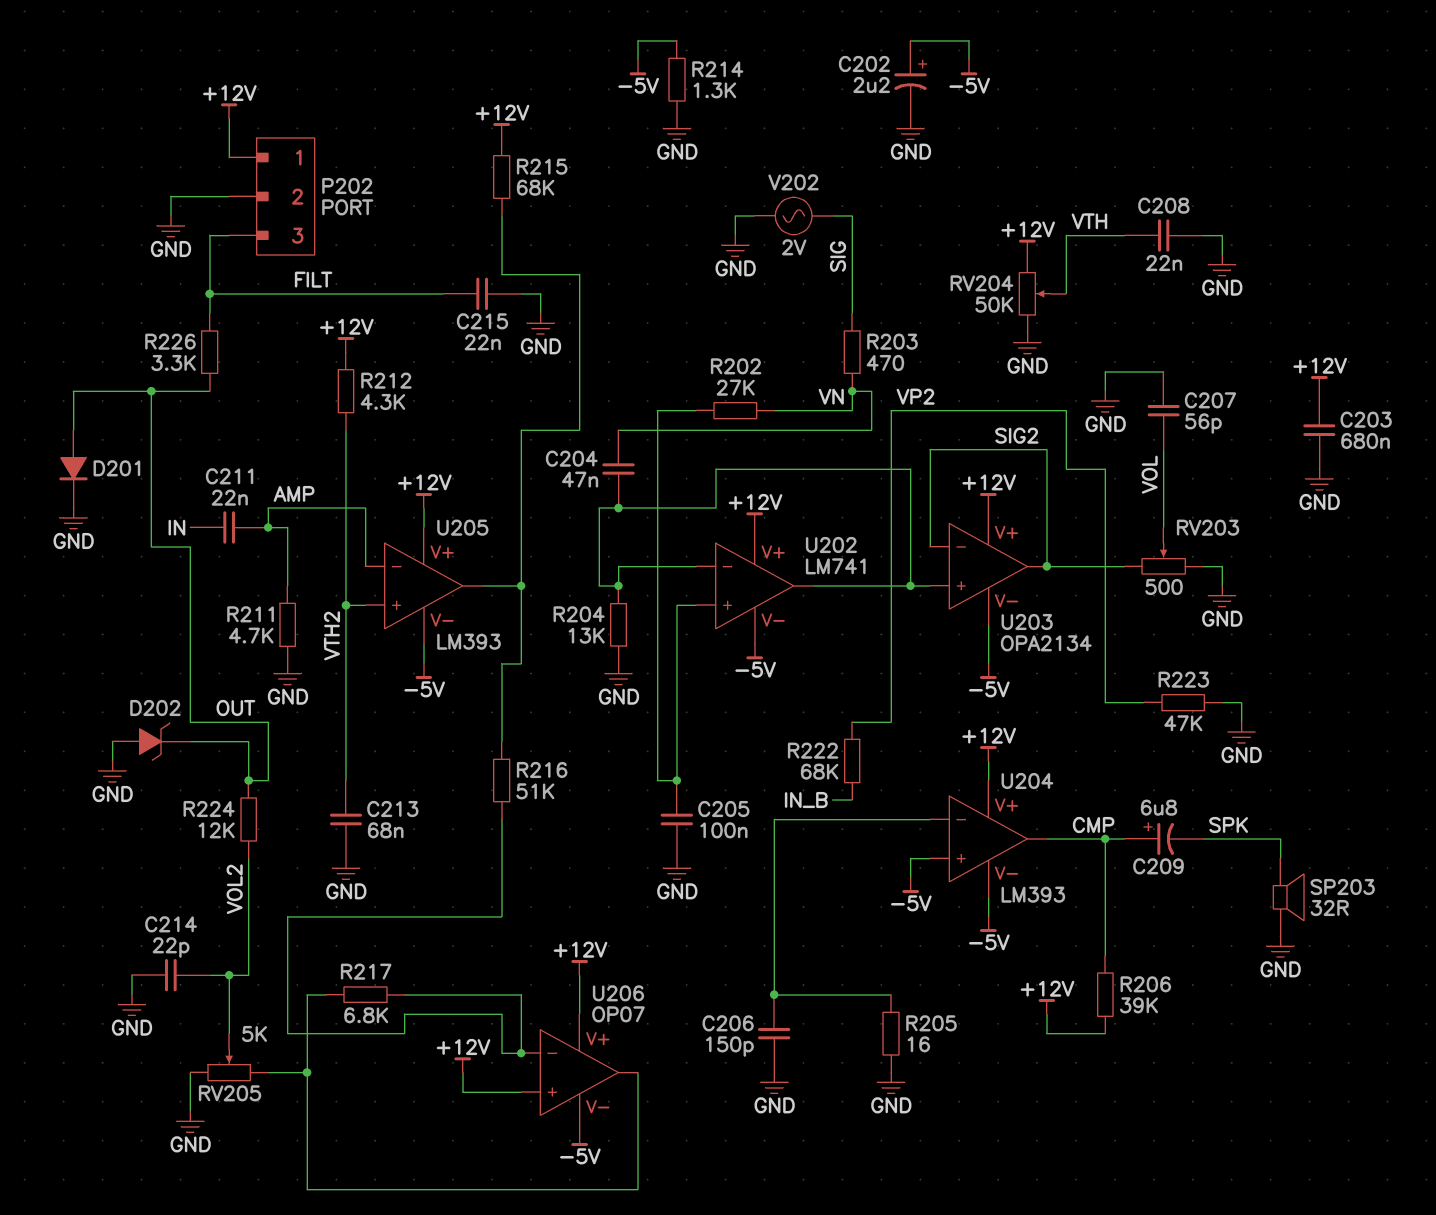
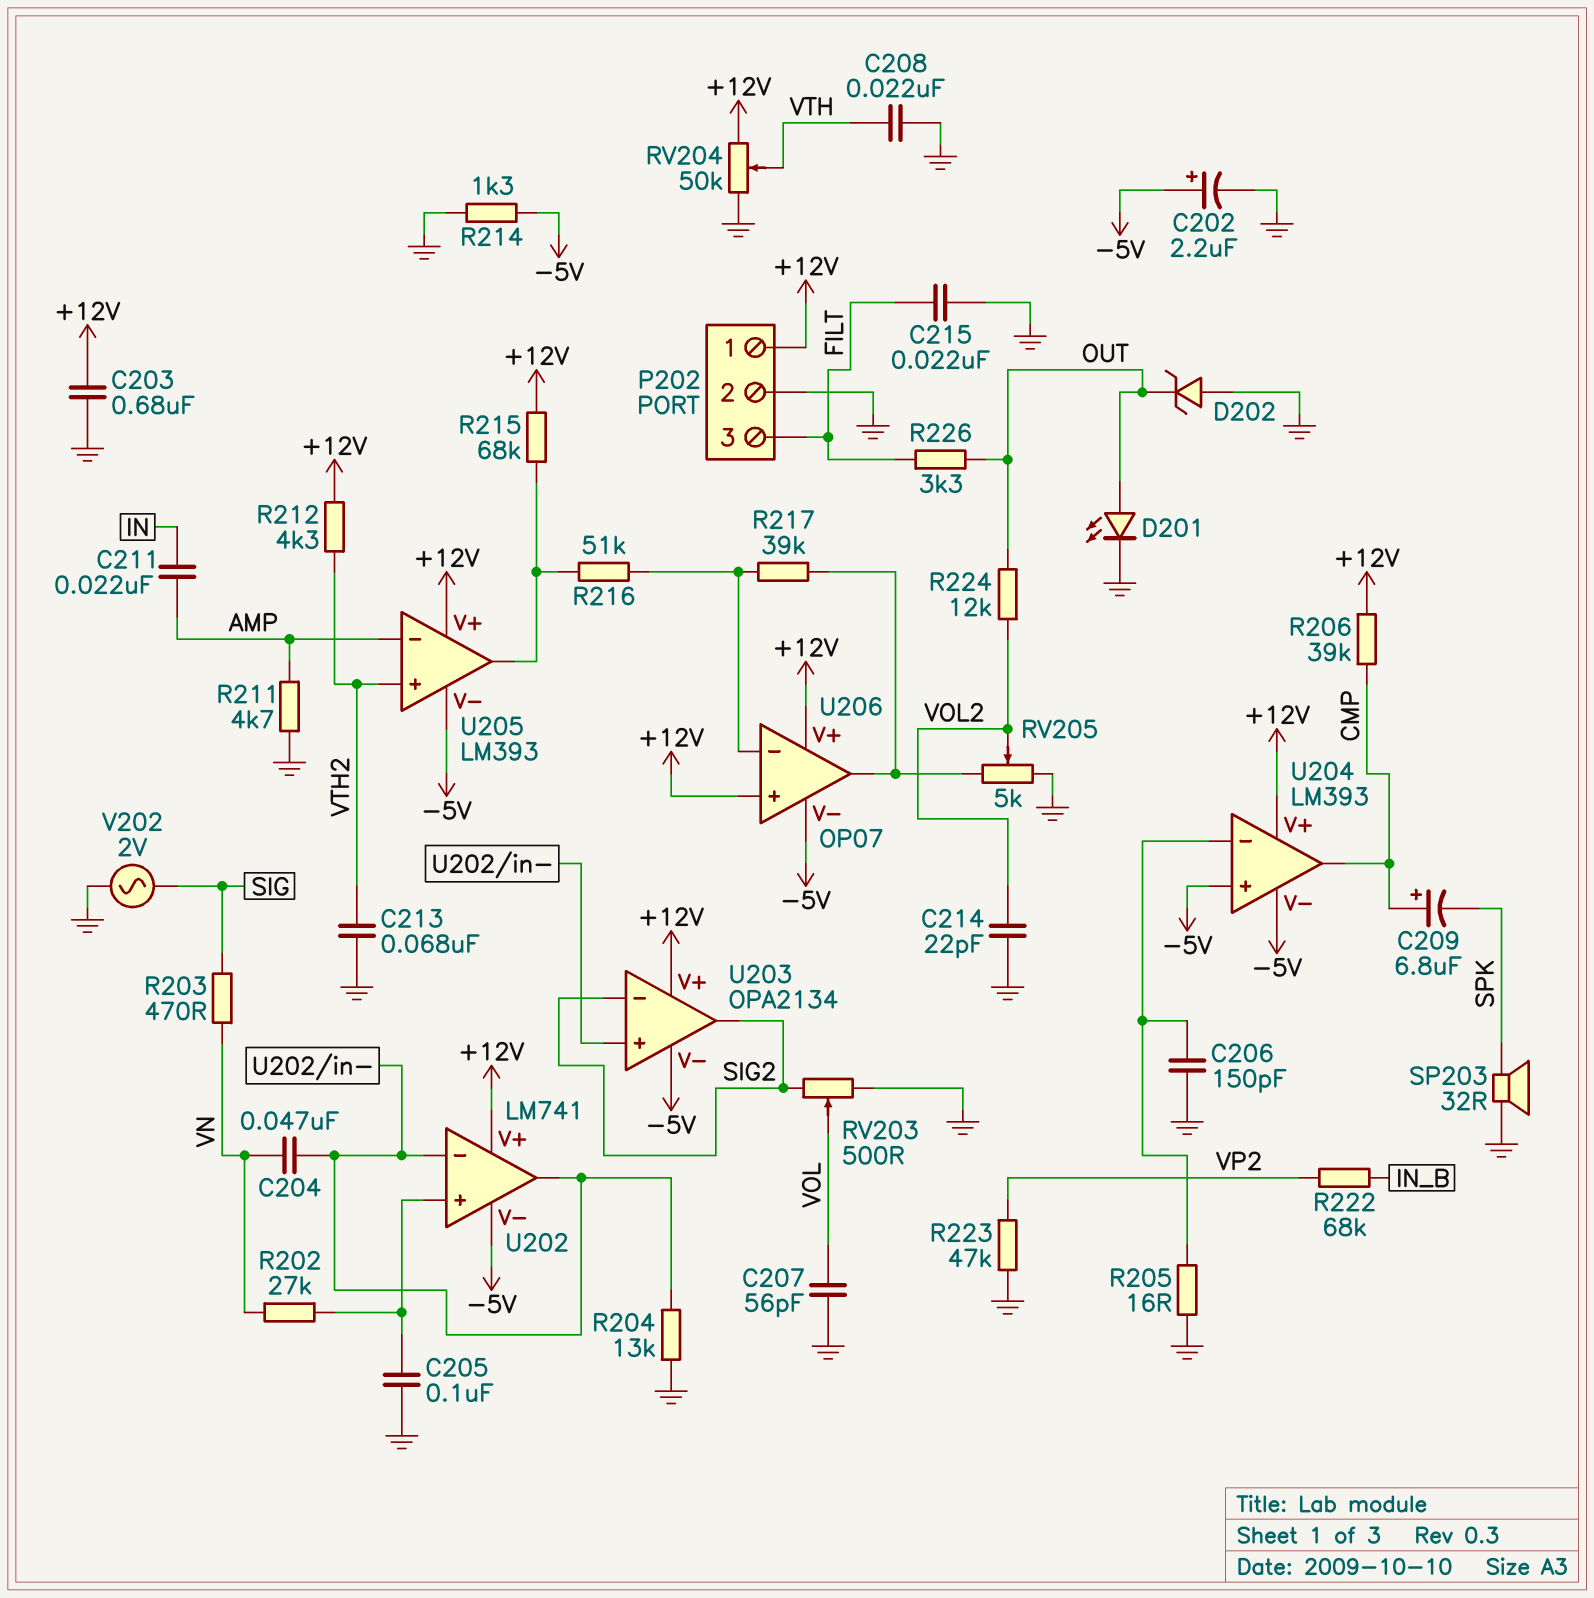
D201: diode (A OUT, K GND) -> LED (A OUT, K GND)
R217: 6.8k (U206/in-, U206/out) -> 39k (U206/in-, U206/out)

